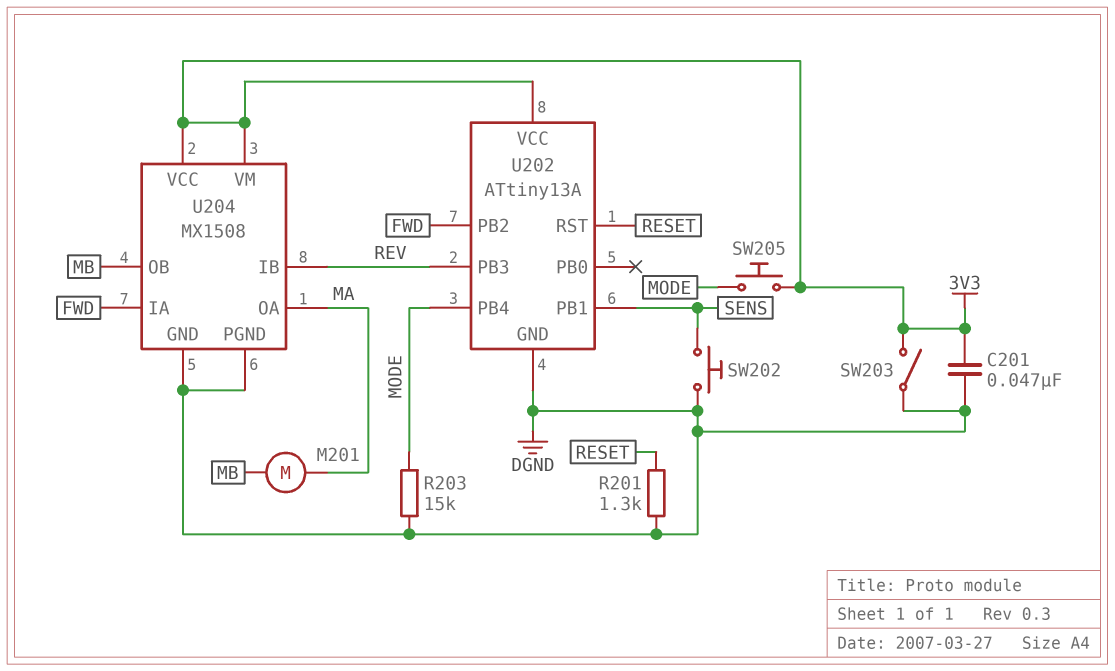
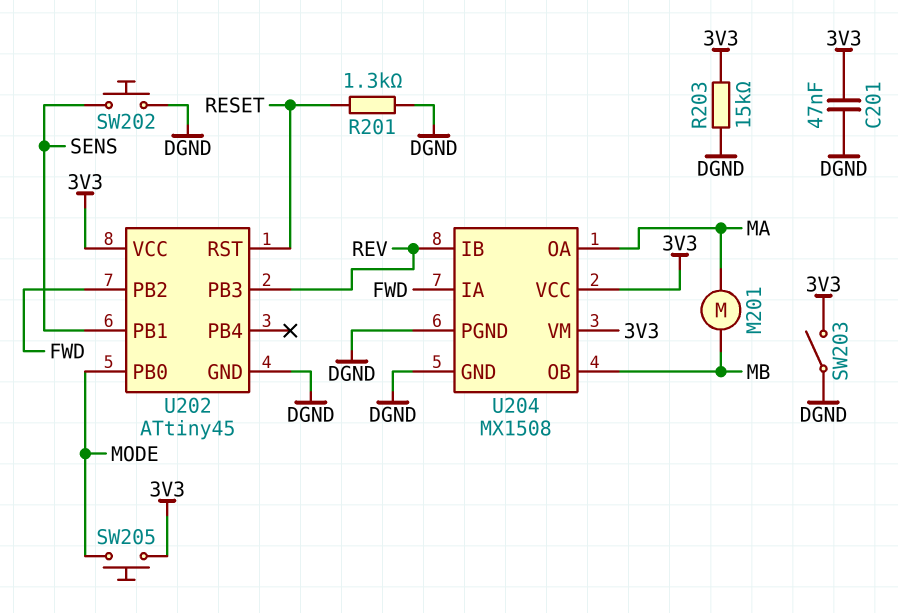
R203: 15k (DGND, MODE) -> 15k (3V3, DGND)
U202: ATtiny13A -> ATtiny45
U202 pin PB0: none -> MODE
U202 pin PB4: MODE -> none

